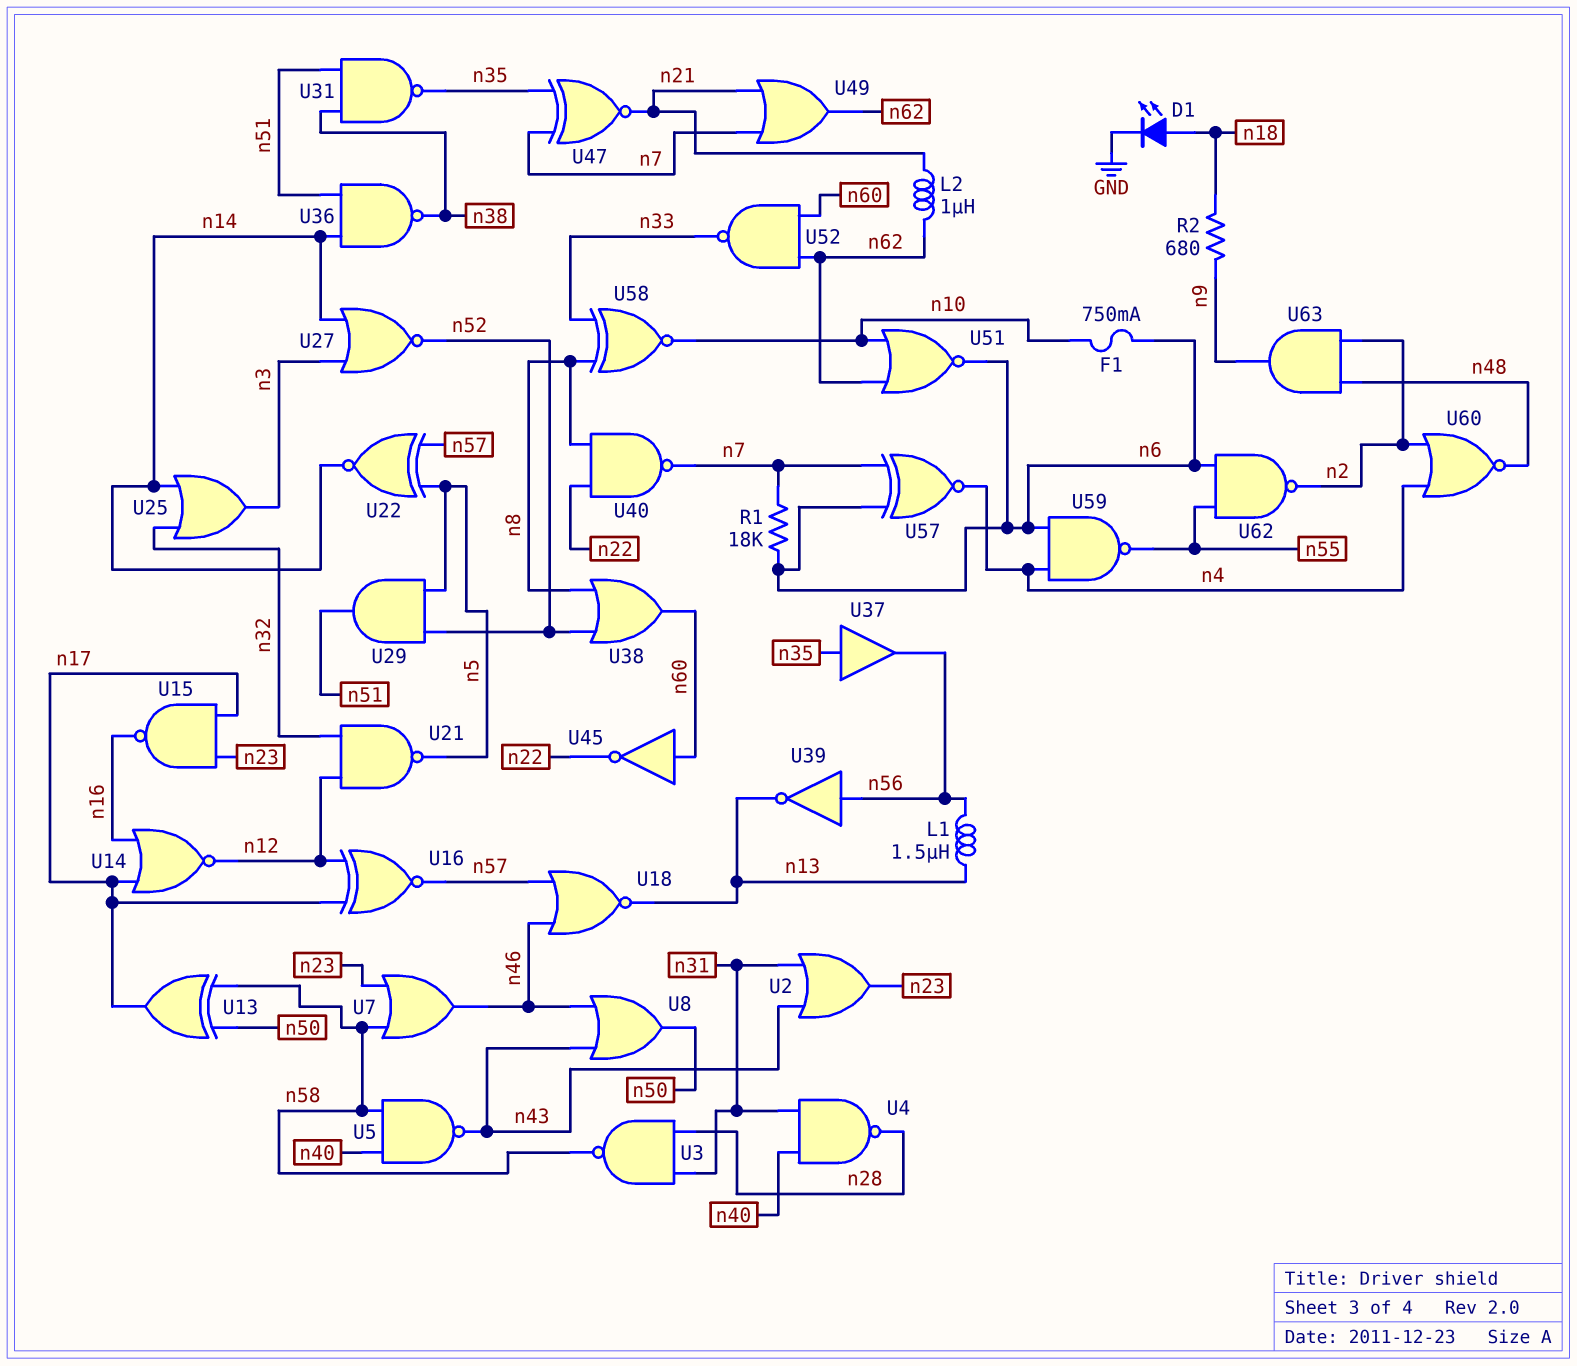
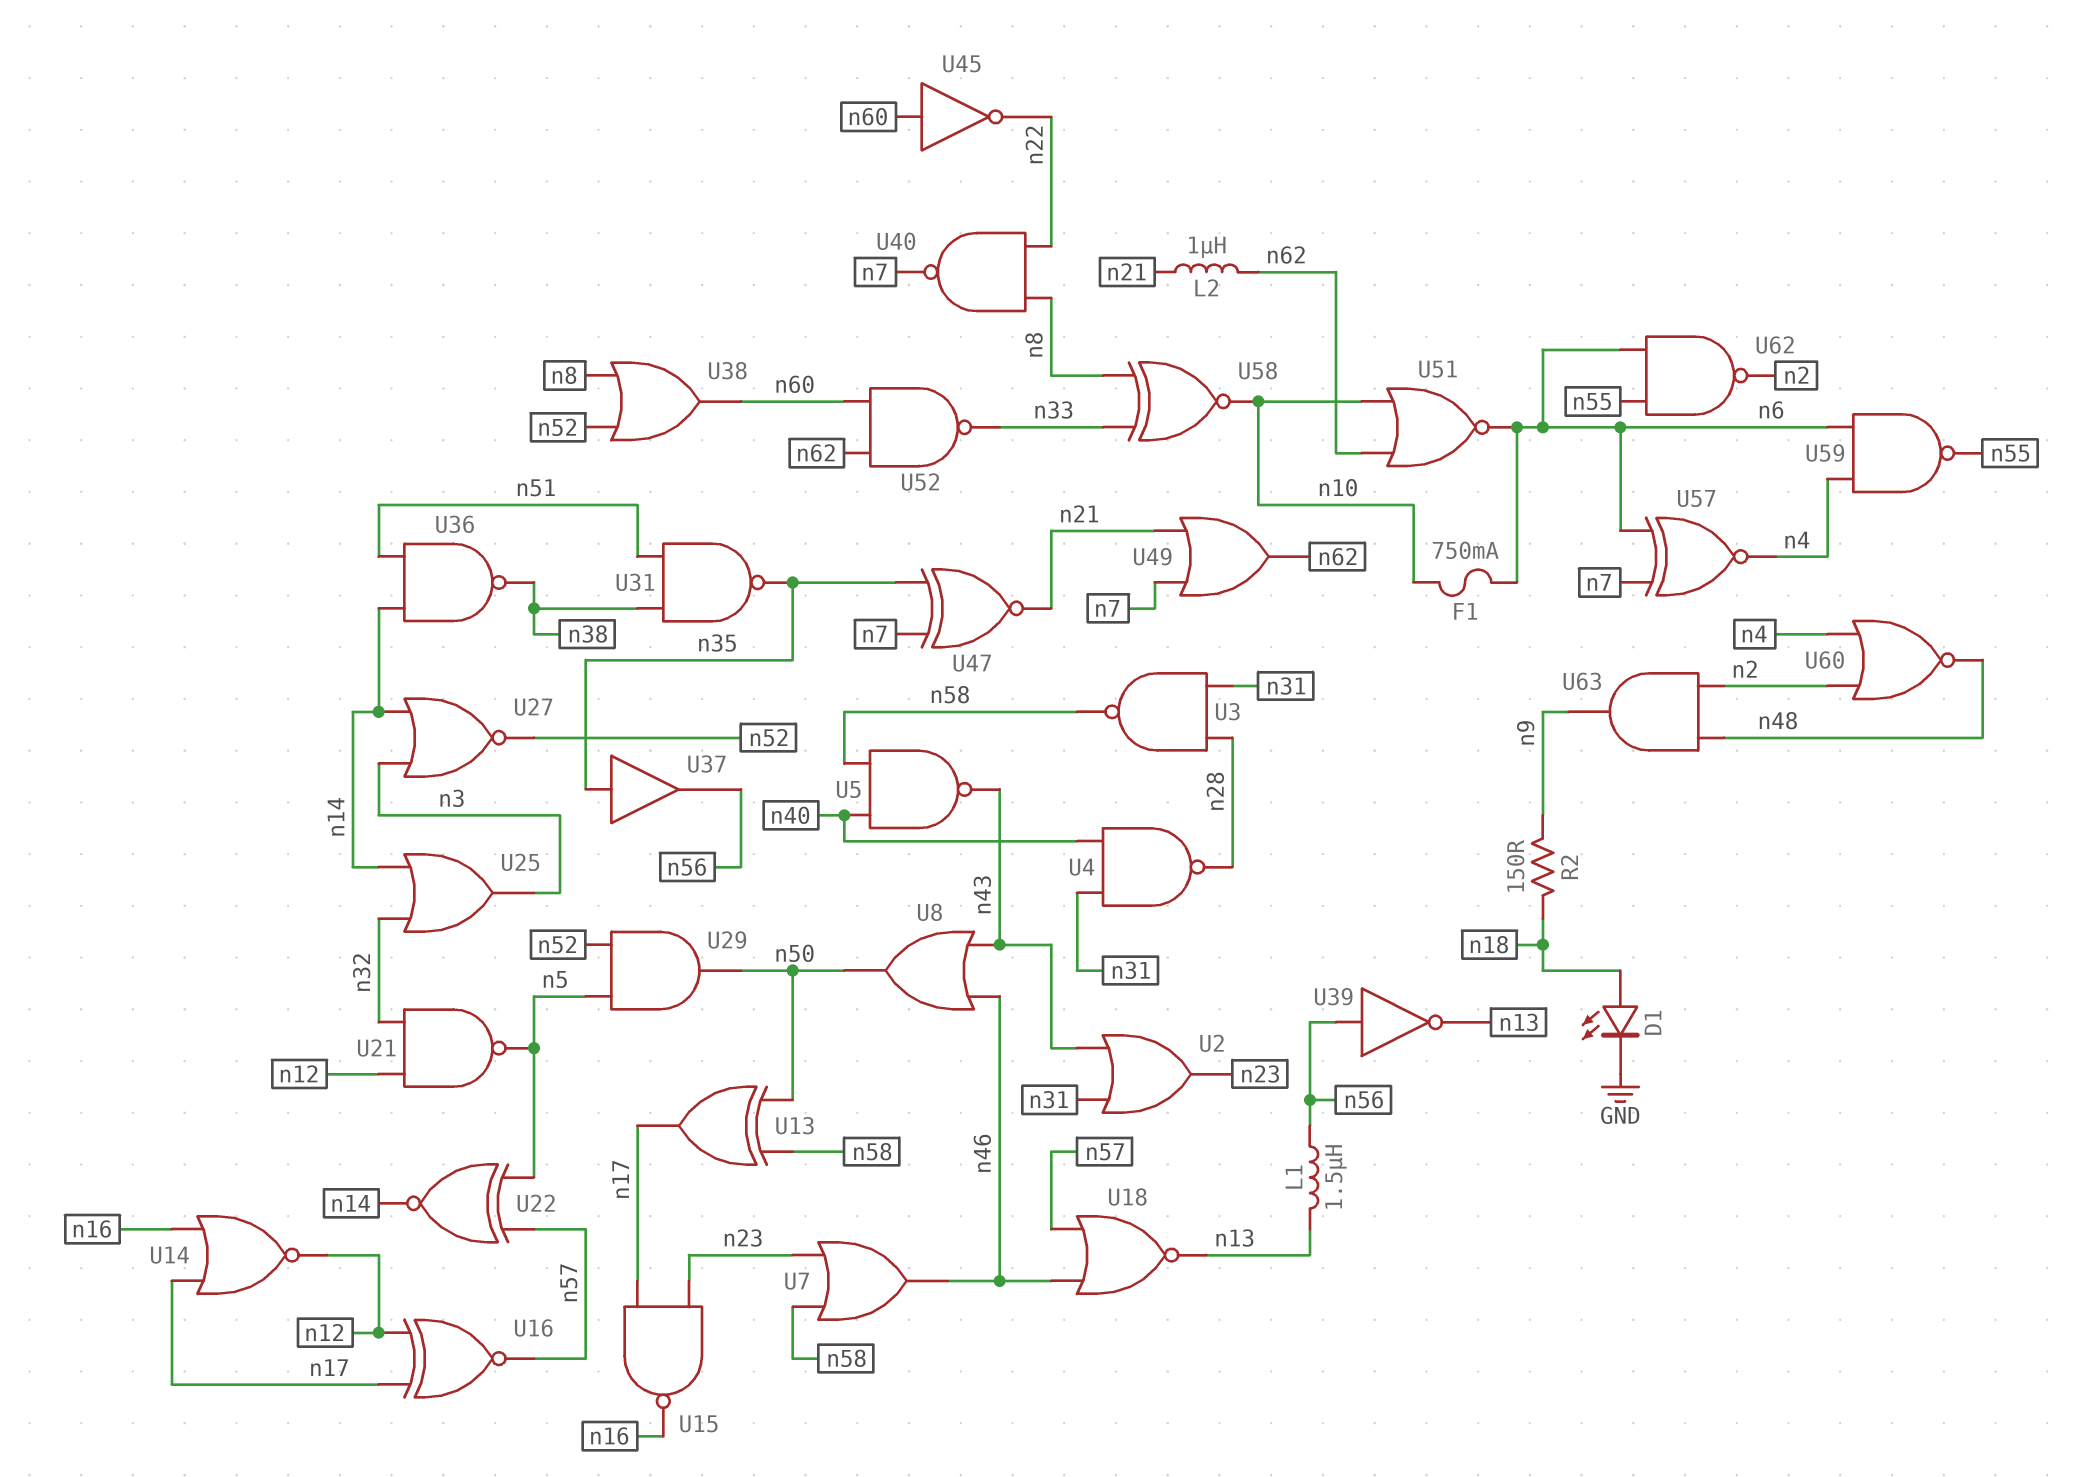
R1: 18k (n6, n7) -> none
R2: 680 (n9, n18) -> 150 (n9, n18)
U29: AND (in n5, in n52, out n51) -> AND (in n5, in n52, out n50)

